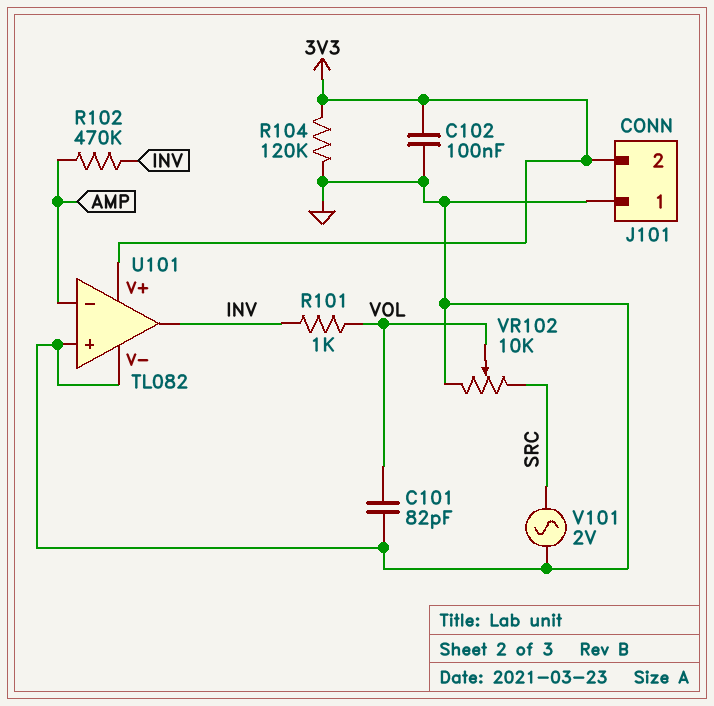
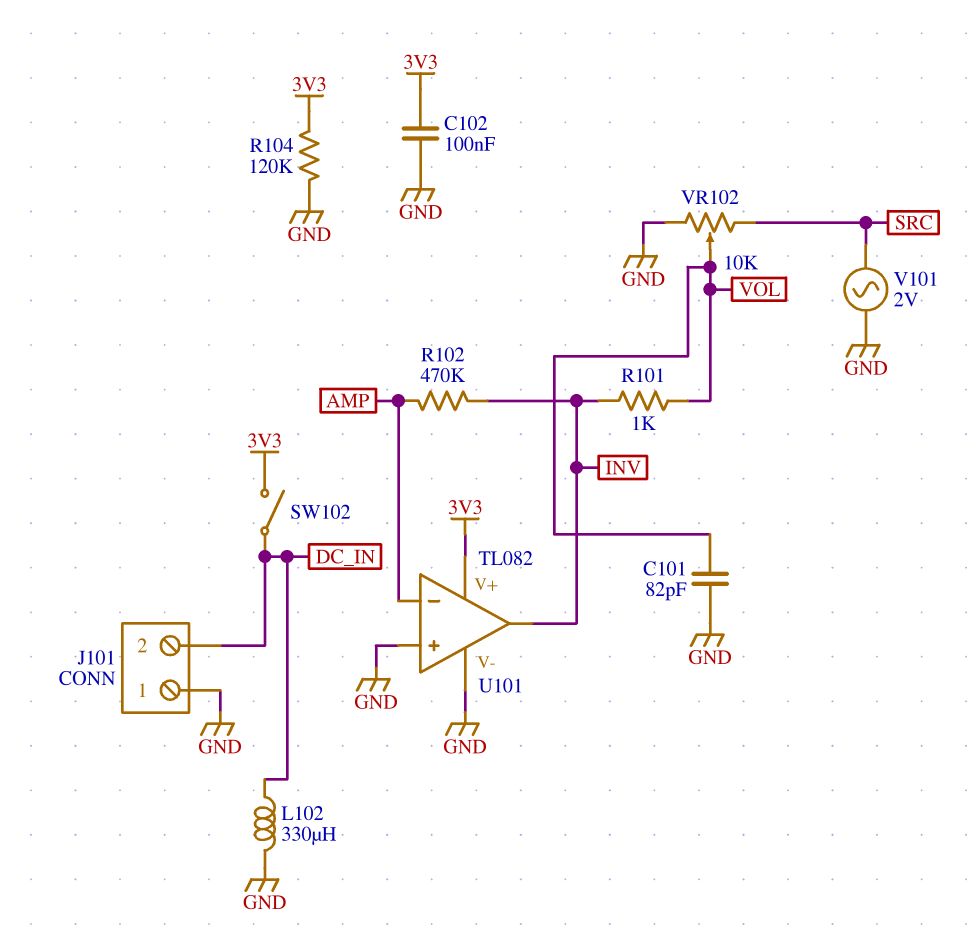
J101 pin 2: 3V3 -> DC_IN
L102: none -> 330uH (DC_IN, GND)
SW102: none -> switch (3V3, DC_IN)

